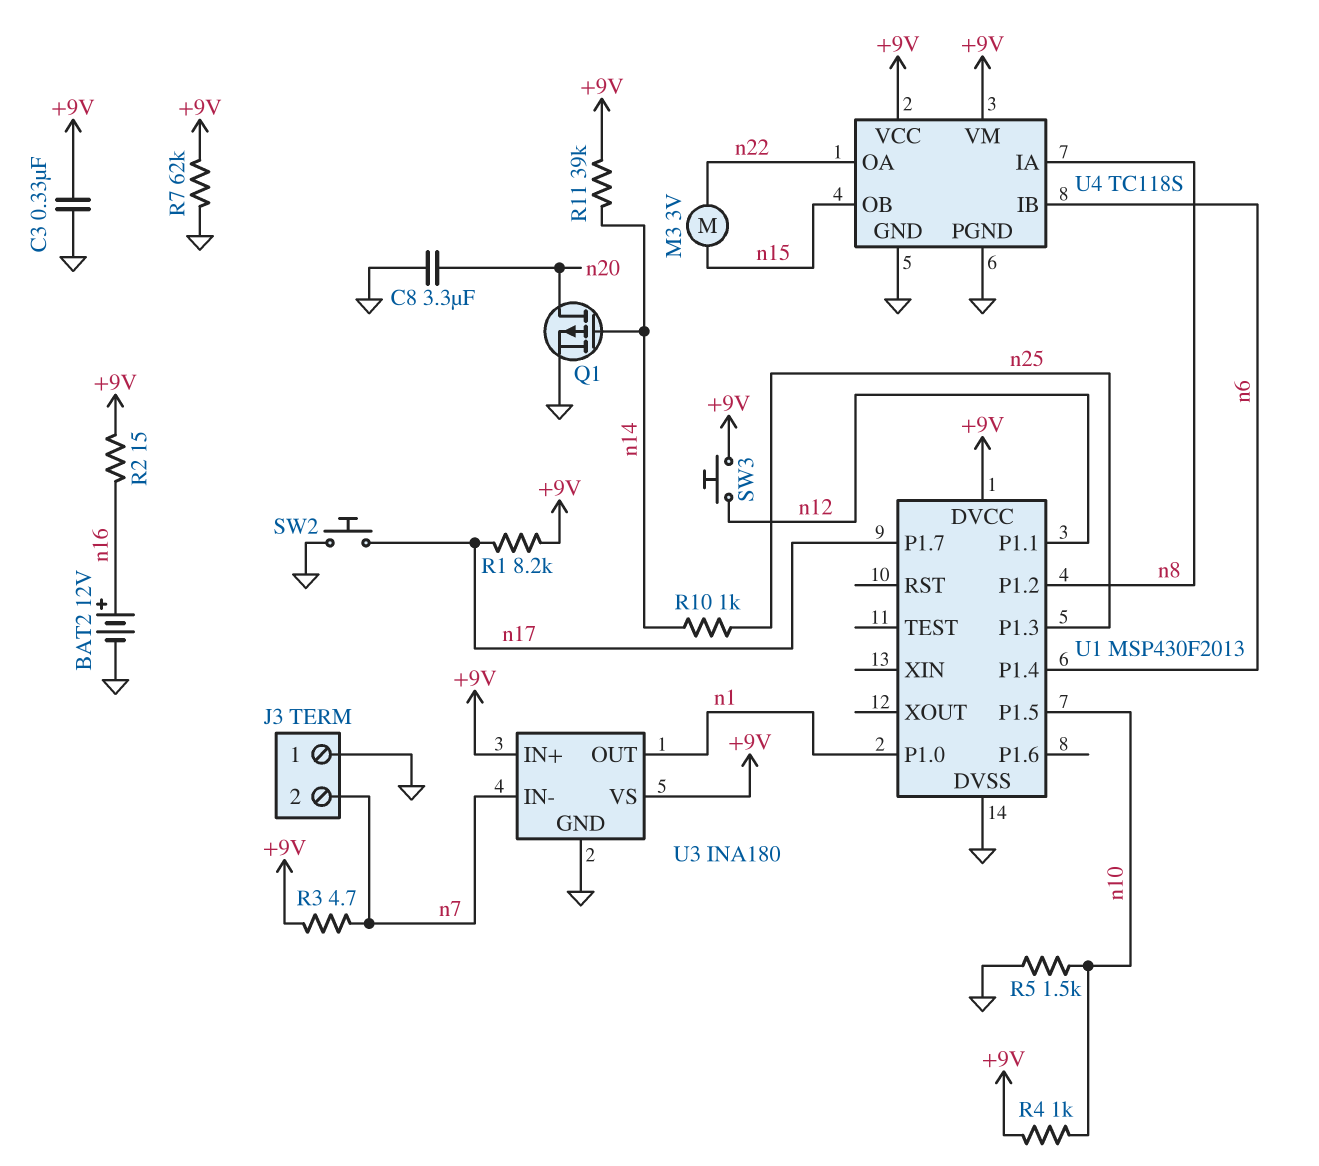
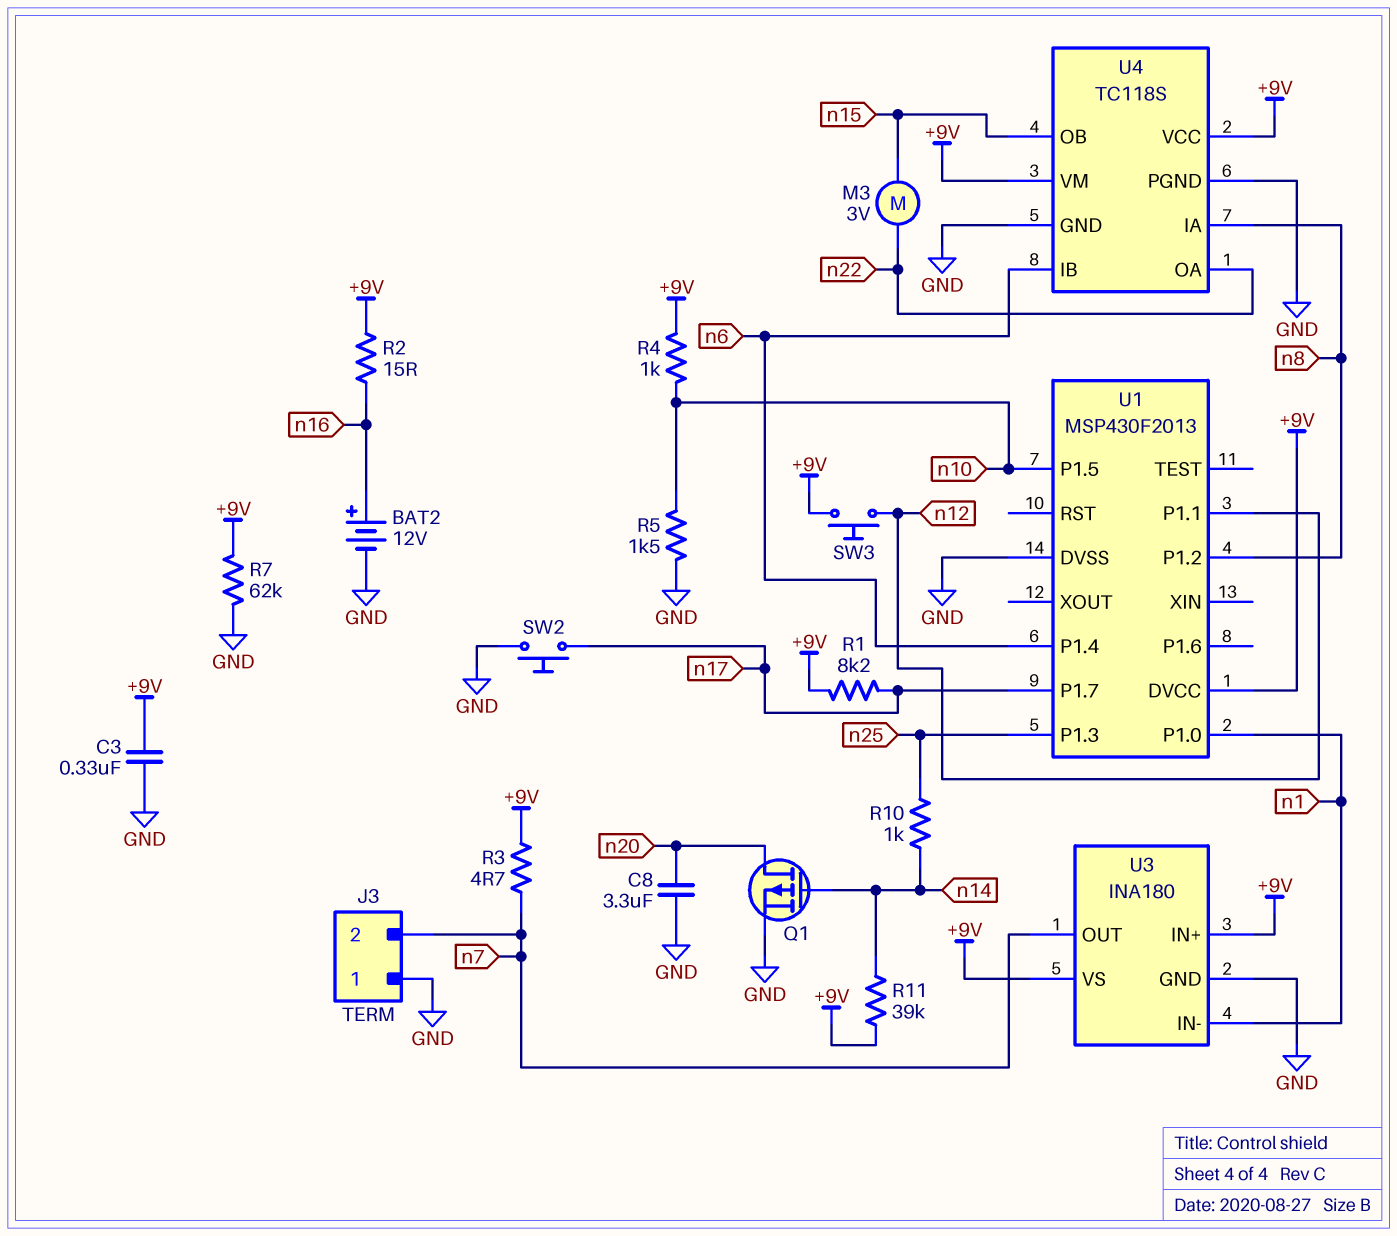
U3 pin IN-: n7 -> n1
U3 pin OUT: n1 -> n7

